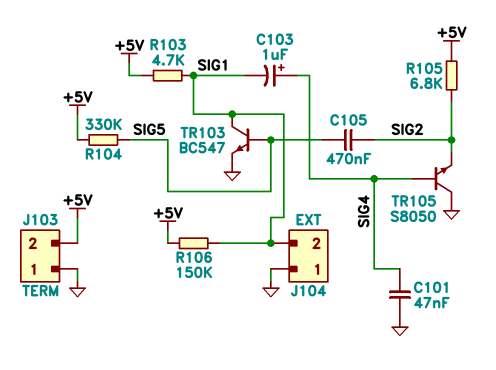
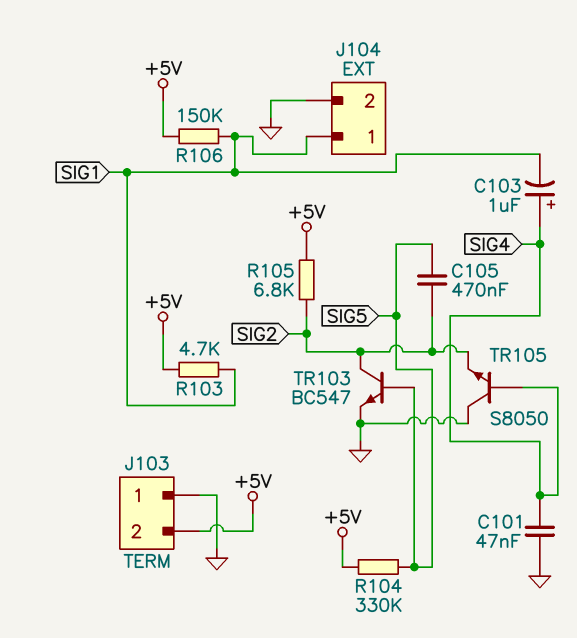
J104 pin 1: GND -> SIG1
J104 pin 2: SIG1 -> GND
TR103: NPN BC547 (B SIG5, C SIG1, E GND) -> NPN BC547 (B SIG5, C SIG2, E GND)

